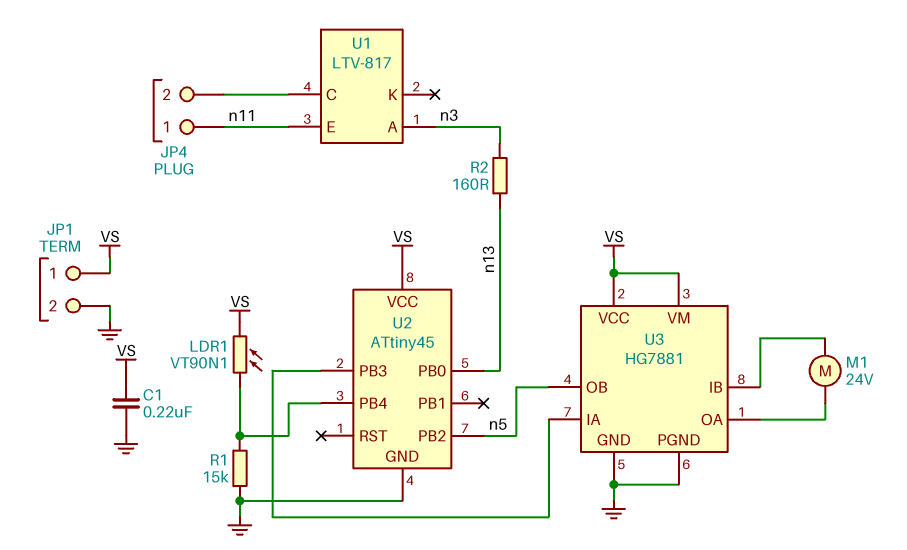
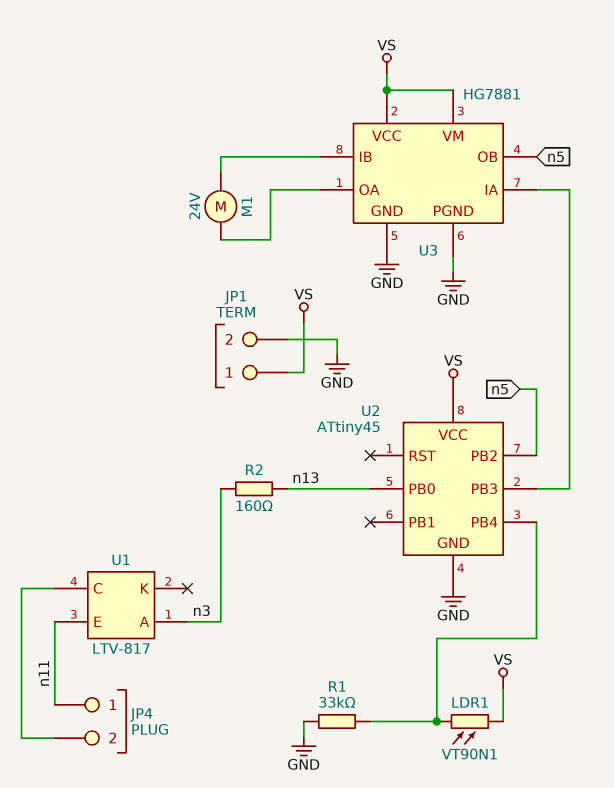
C1: 220nF (GND, VS) -> none
R1: 15k (GND, U2/PB4) -> 33k (GND, U2/PB4)

